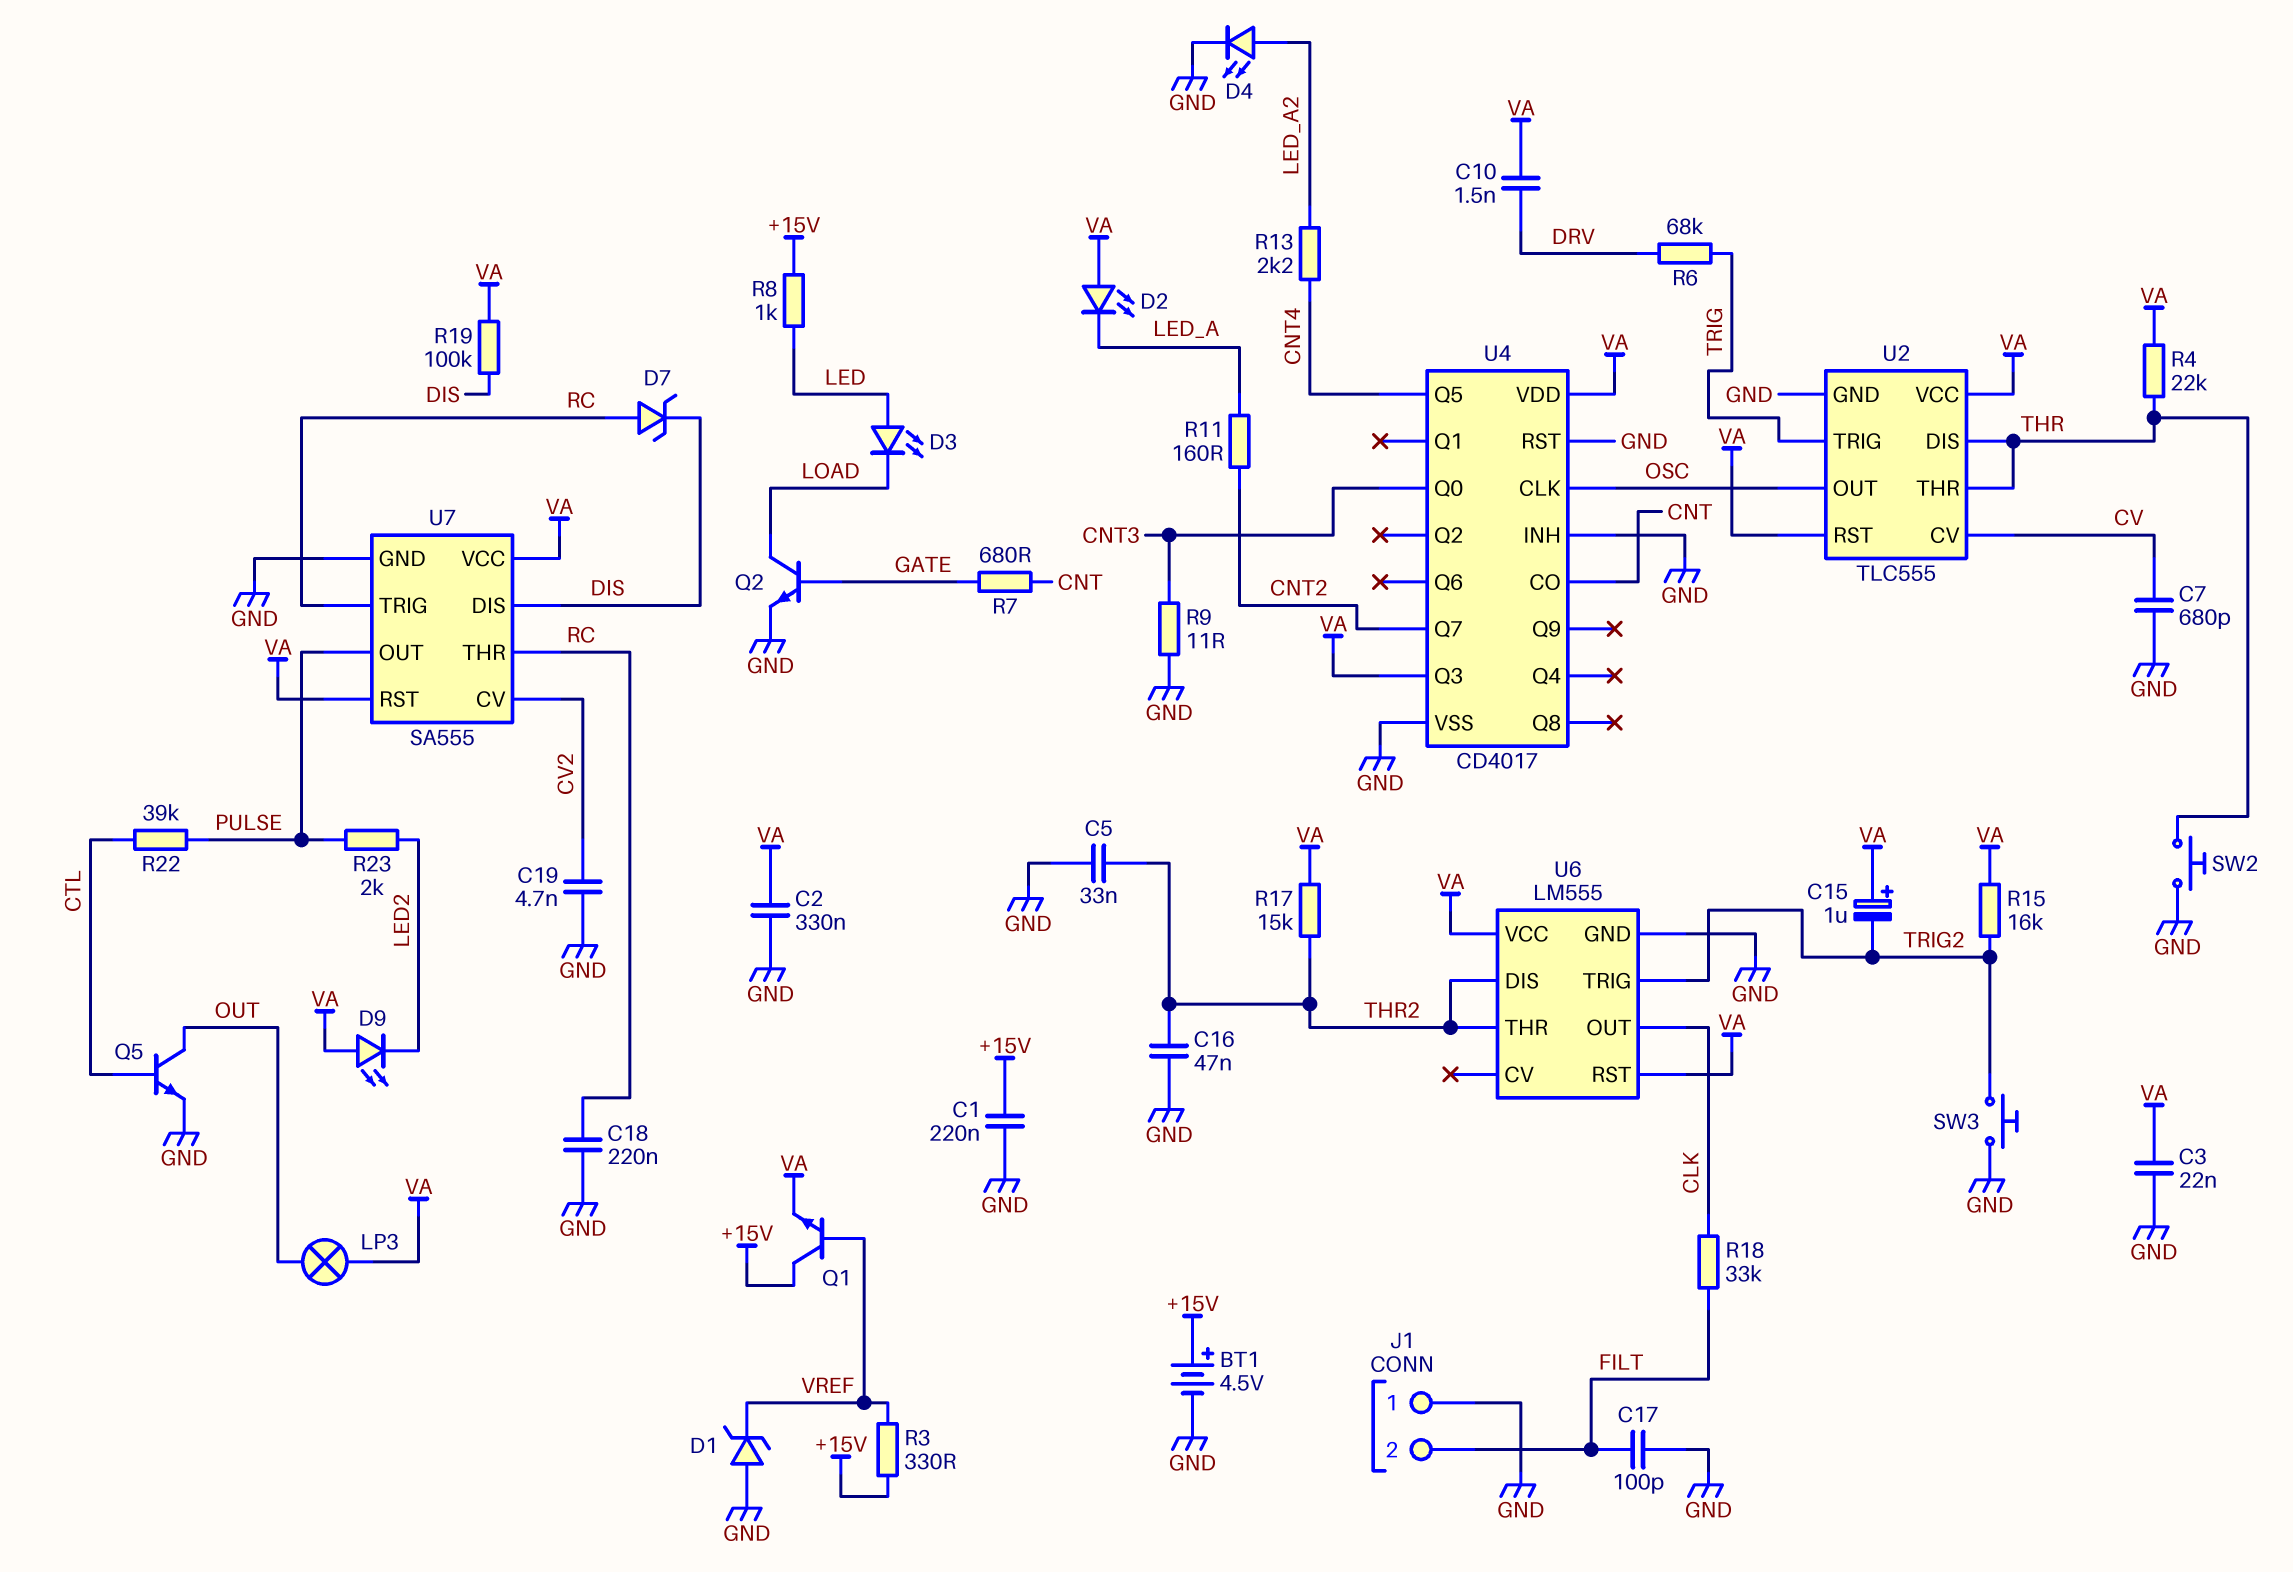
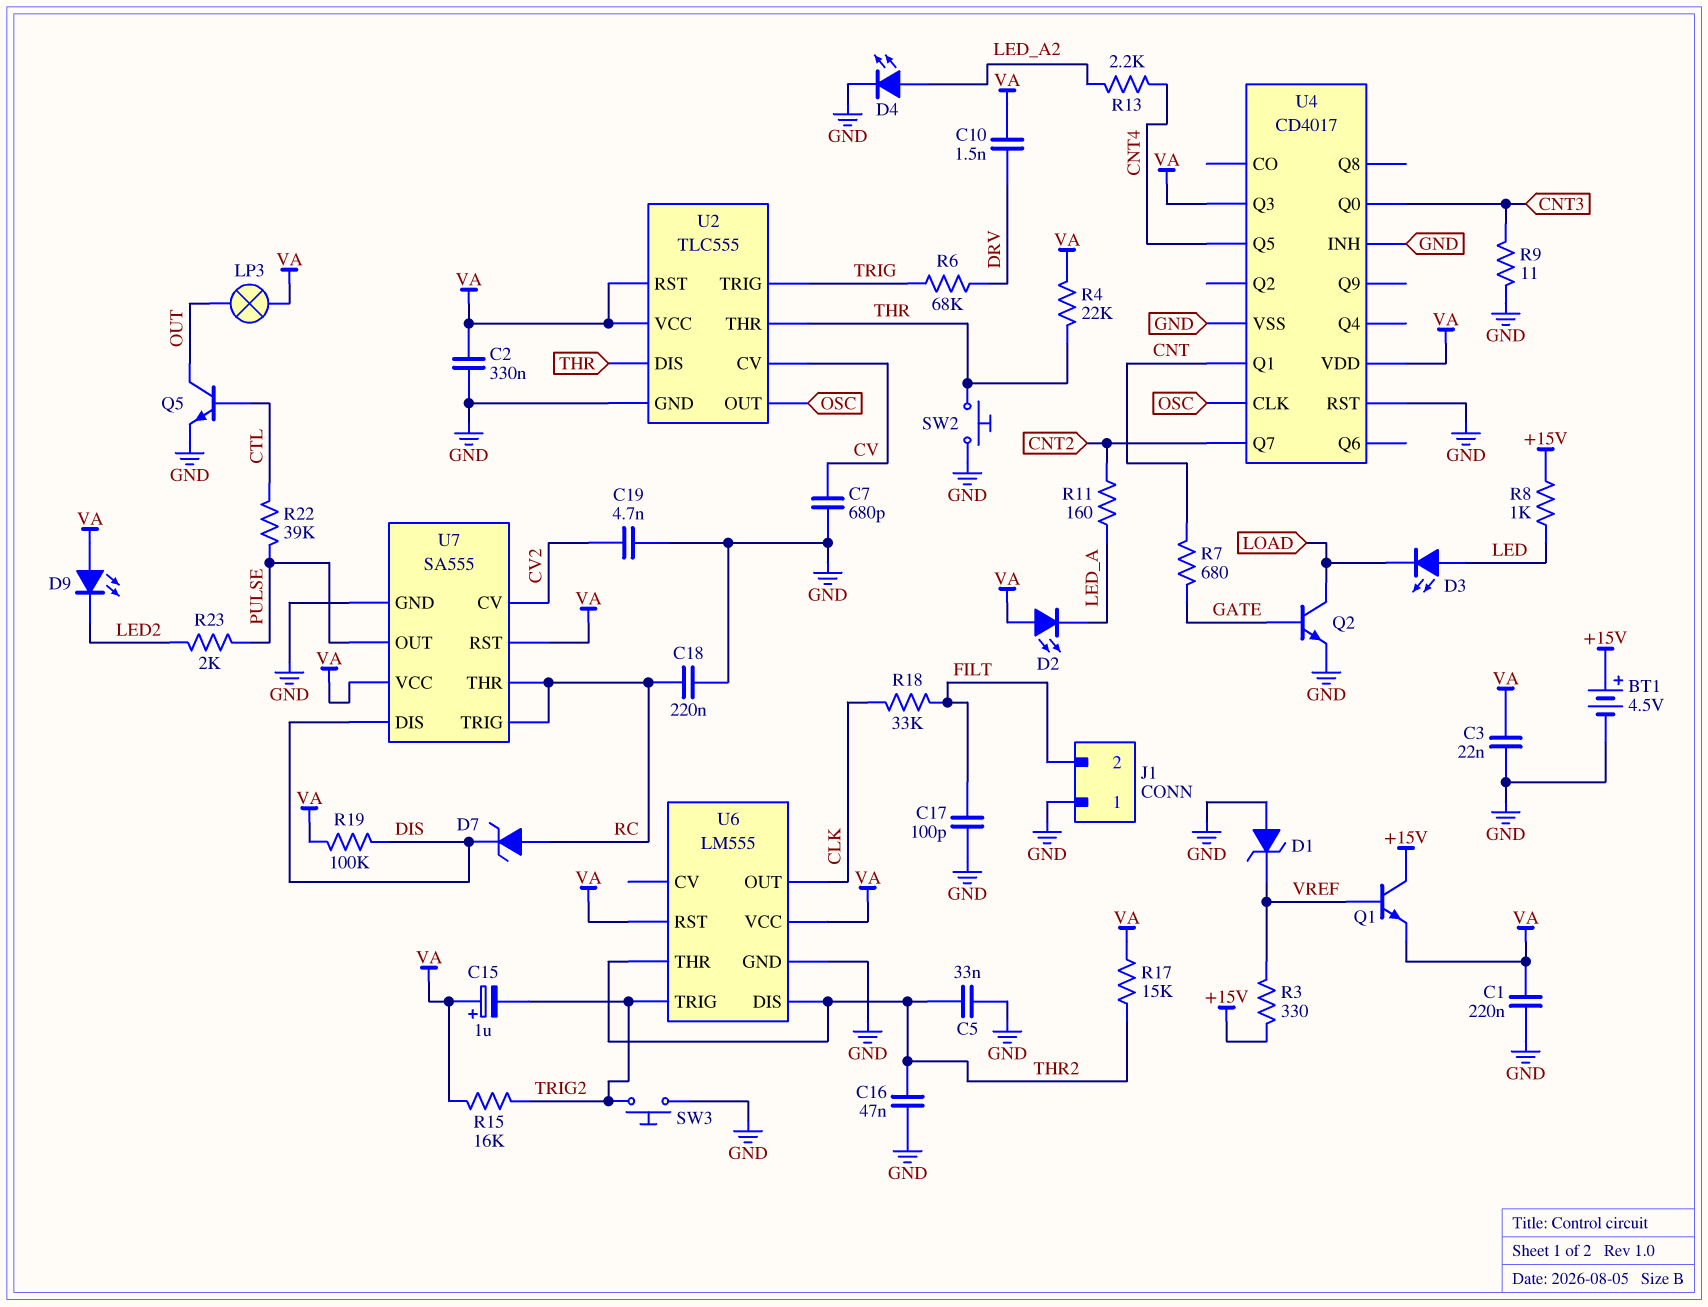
C1: 220nF (+15V, GND) -> 220nF (GND, VA)
U4 pin CO: CNT -> none
U4 pin Q1: none -> CNT

